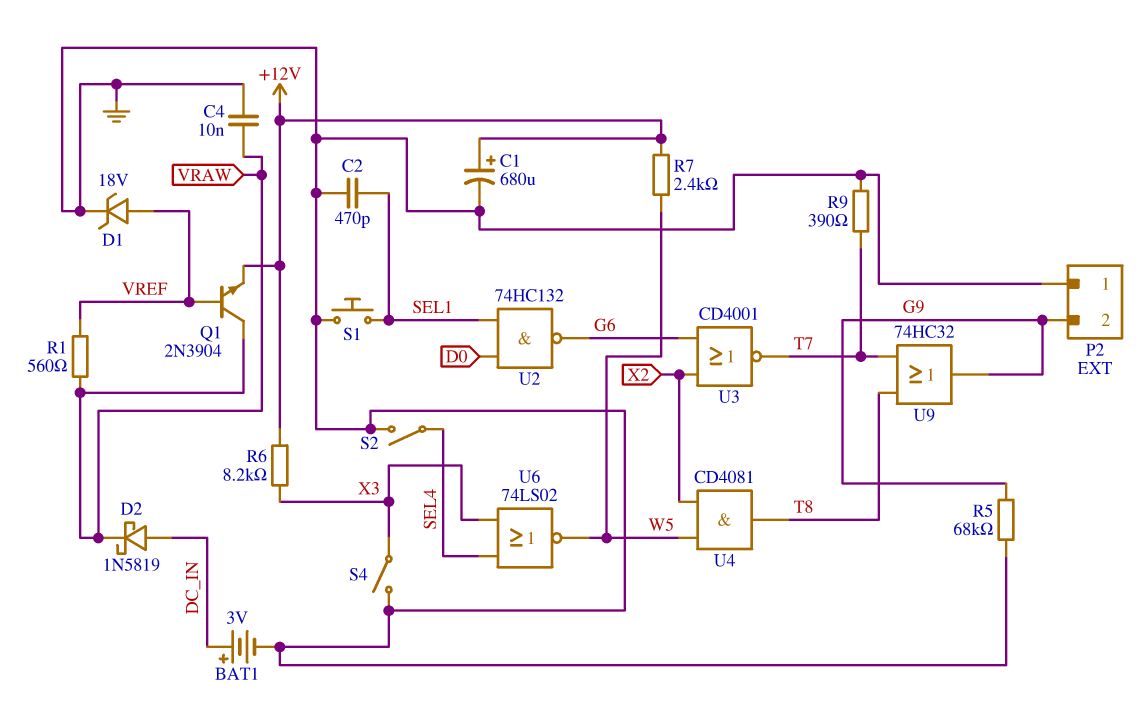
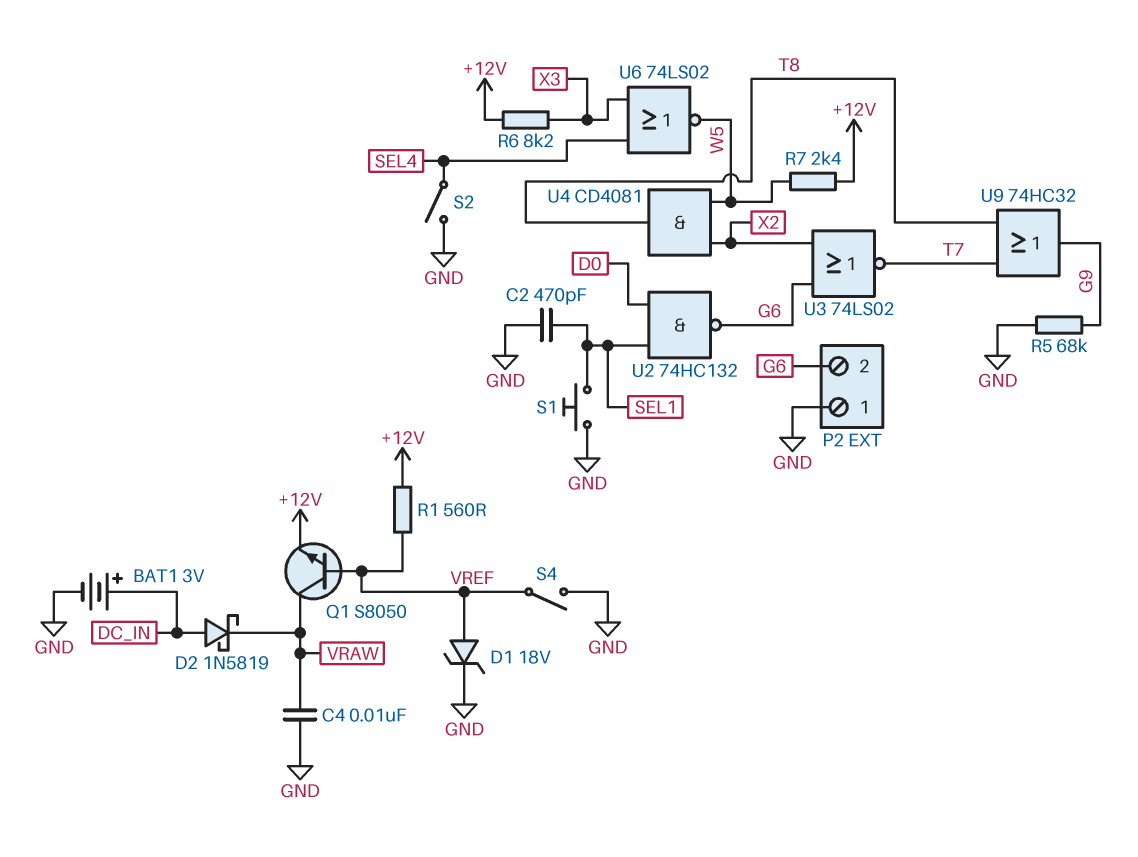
C1: 680uF (plus +12V, minus GND) -> none
P2 pin 2: G9 -> G6
Q1: NPN 2N3904 (B VREF, C VRAW, E +12V) -> NPN S8050 (B VREF, C VRAW, E +12V)
R1: 560 (VRAW, VREF) -> 560 (+12V, VREF)
R9: 390 (GND, T7) -> none
S4: switch (GND, X3) -> switch (GND, VREF)
U3: NOR CD4001 (in G6, in X2, out T7) -> NOR 74LS02 (in G6, in X2, out T7)

